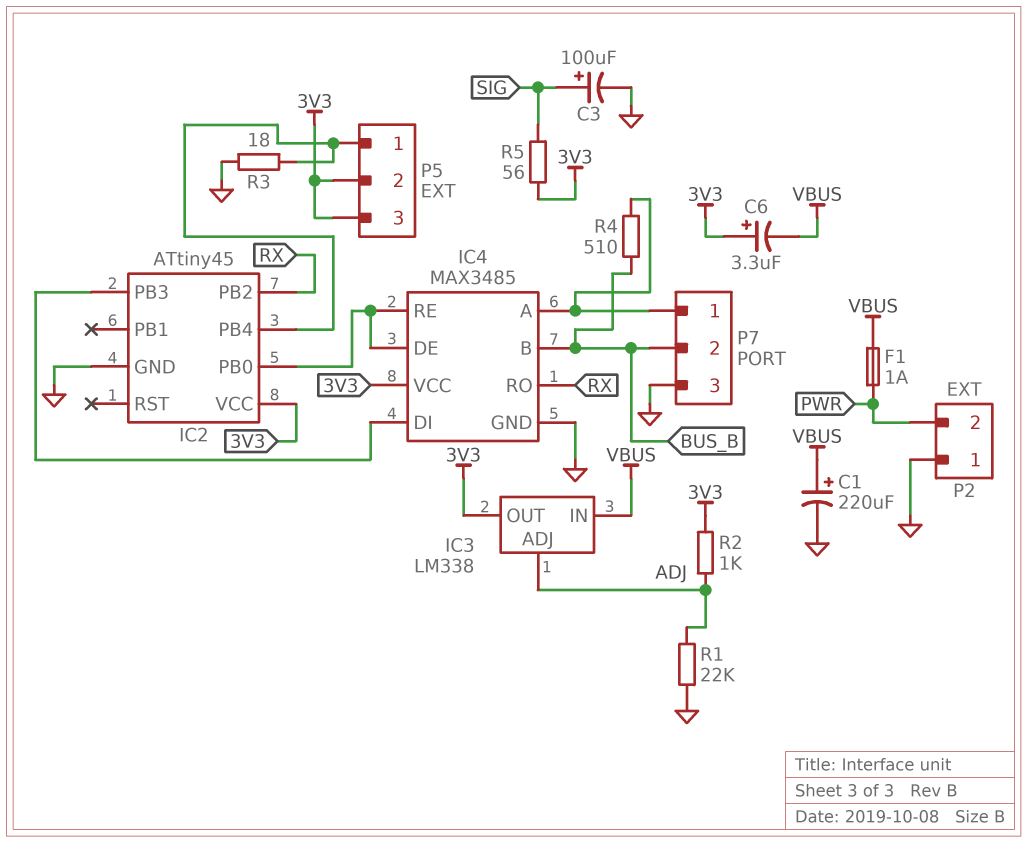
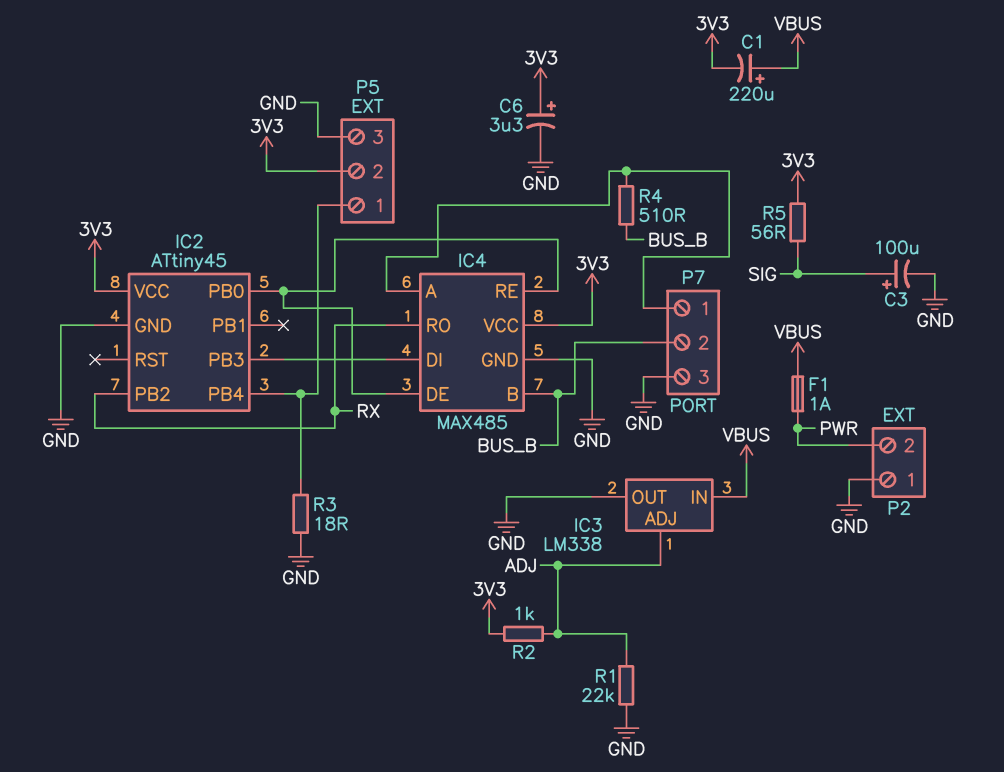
C1: 220uF (plus VBUS, minus GND) -> 220uF (plus VBUS, minus 3V3)
C6: 3.3uF (plus 3V3, minus VBUS) -> 3.3uF (plus 3V3, minus GND)
IC3 pin OUT: 3V3 -> GND
IC4: MAX3485 -> MAX485
P5 pin 3: 3V3 -> GND

